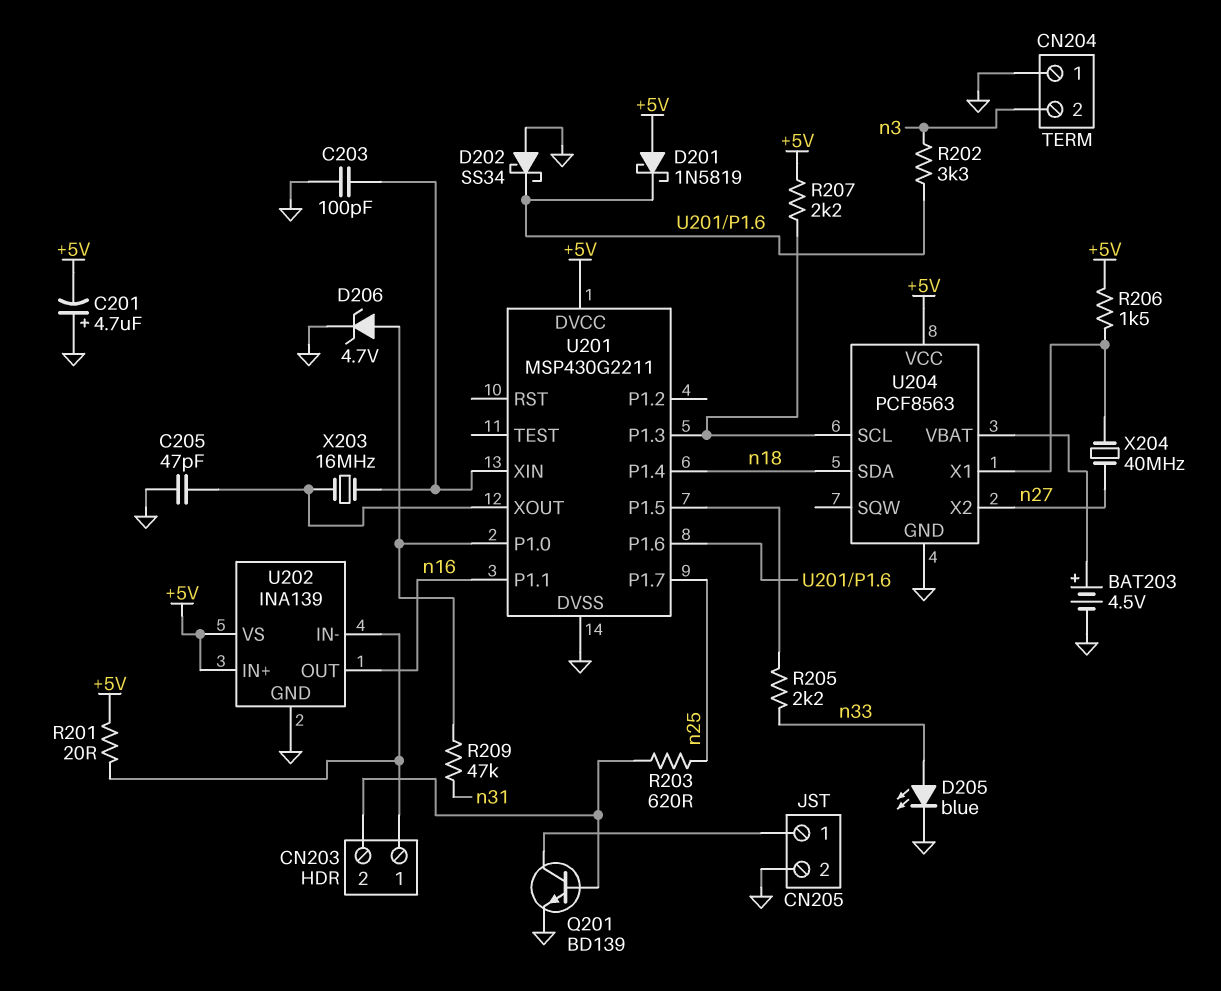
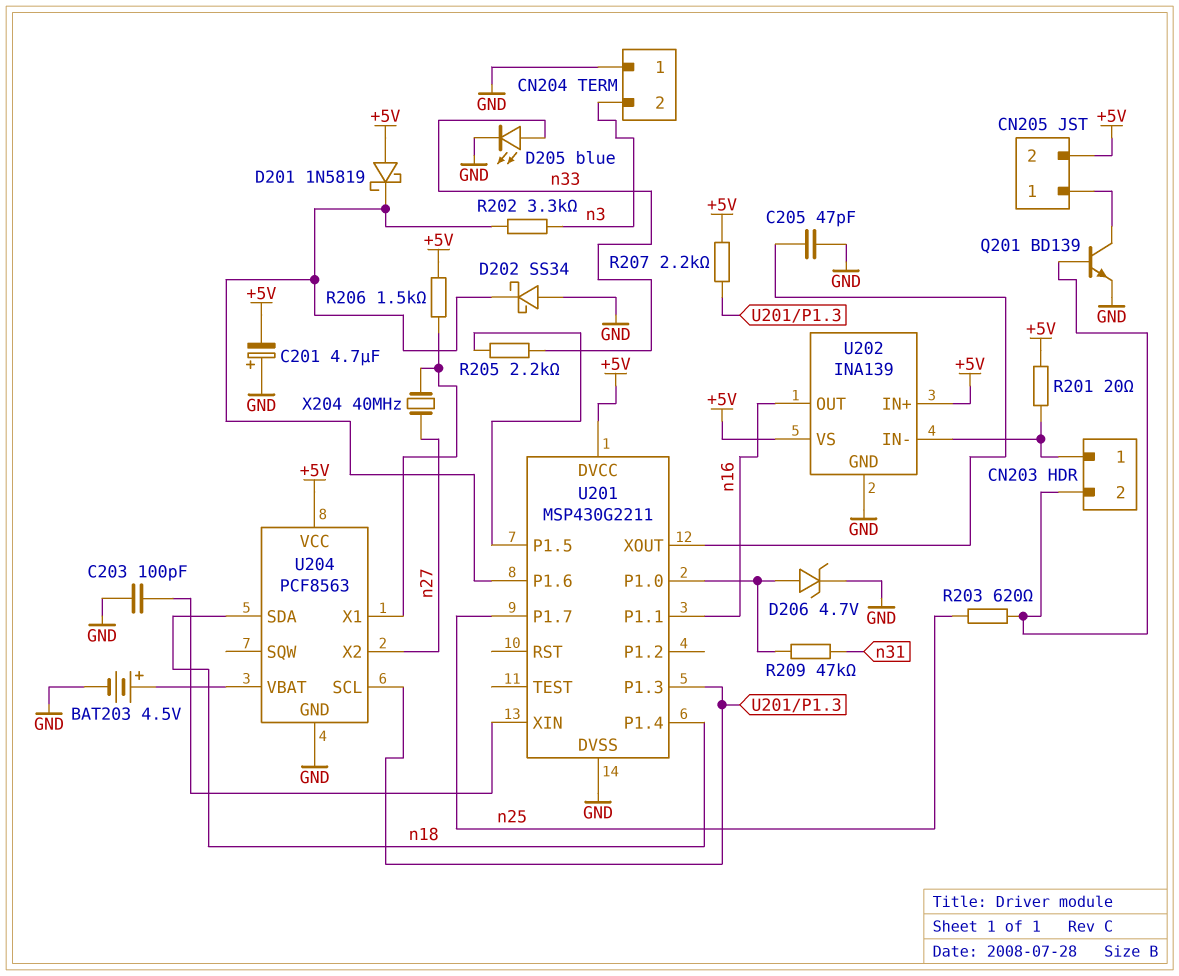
CN205 pin 2: GND -> +5V
X203: 16MHz (U201/XIN, U201/XOUT) -> none

